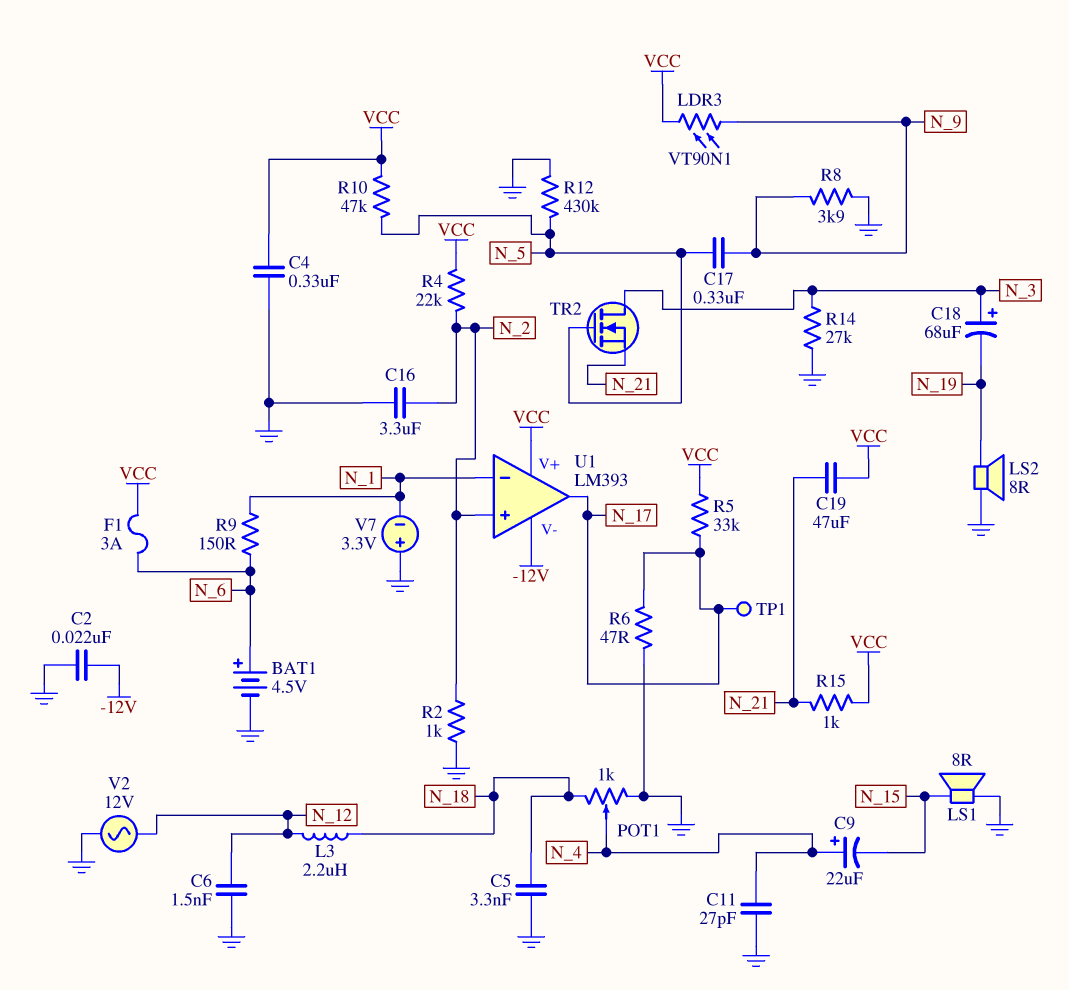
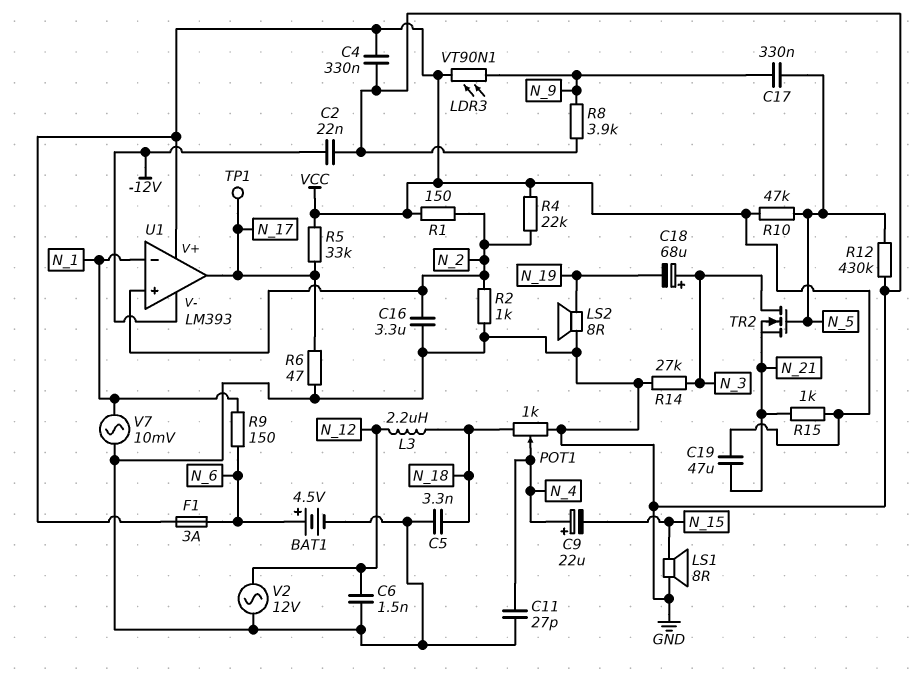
R1: none -> 150 (N_2, VCC)
V7: 3.3V (plus GND, minus N_1) -> AC 10mV (GND, N_1)

